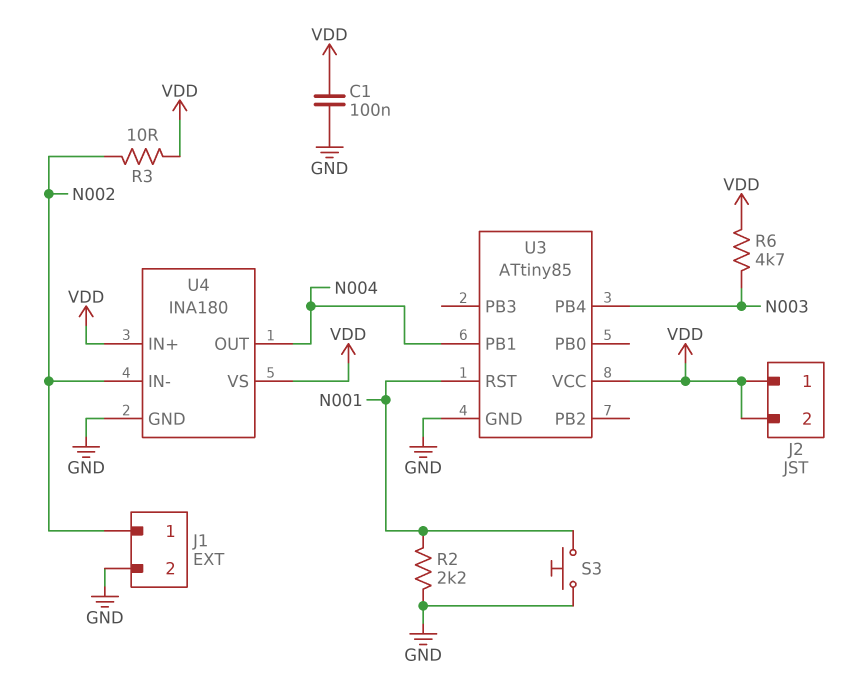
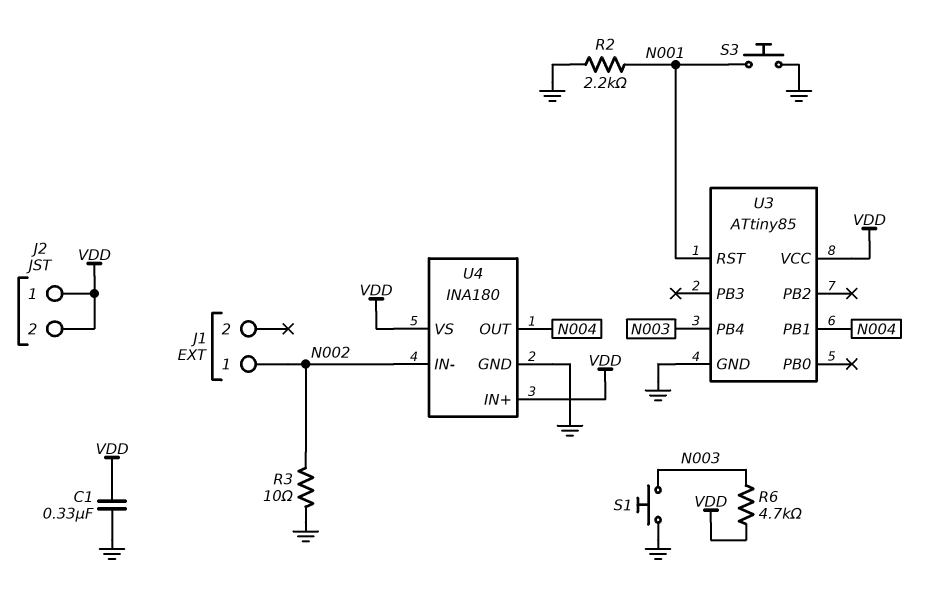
C1: 100nF (GND, VDD) -> 330nF (GND, VDD)
J1 pin 2: GND -> none
R3: 10 (N002, VDD) -> 10 (GND, N002)
S1: none -> button (GND, N003)

